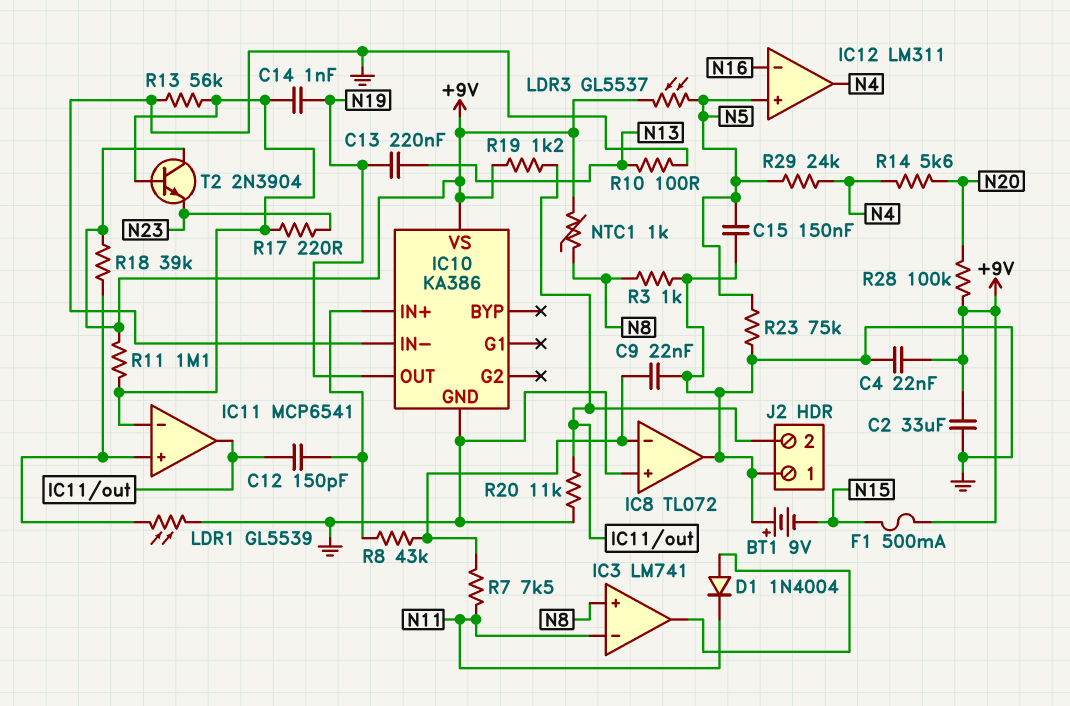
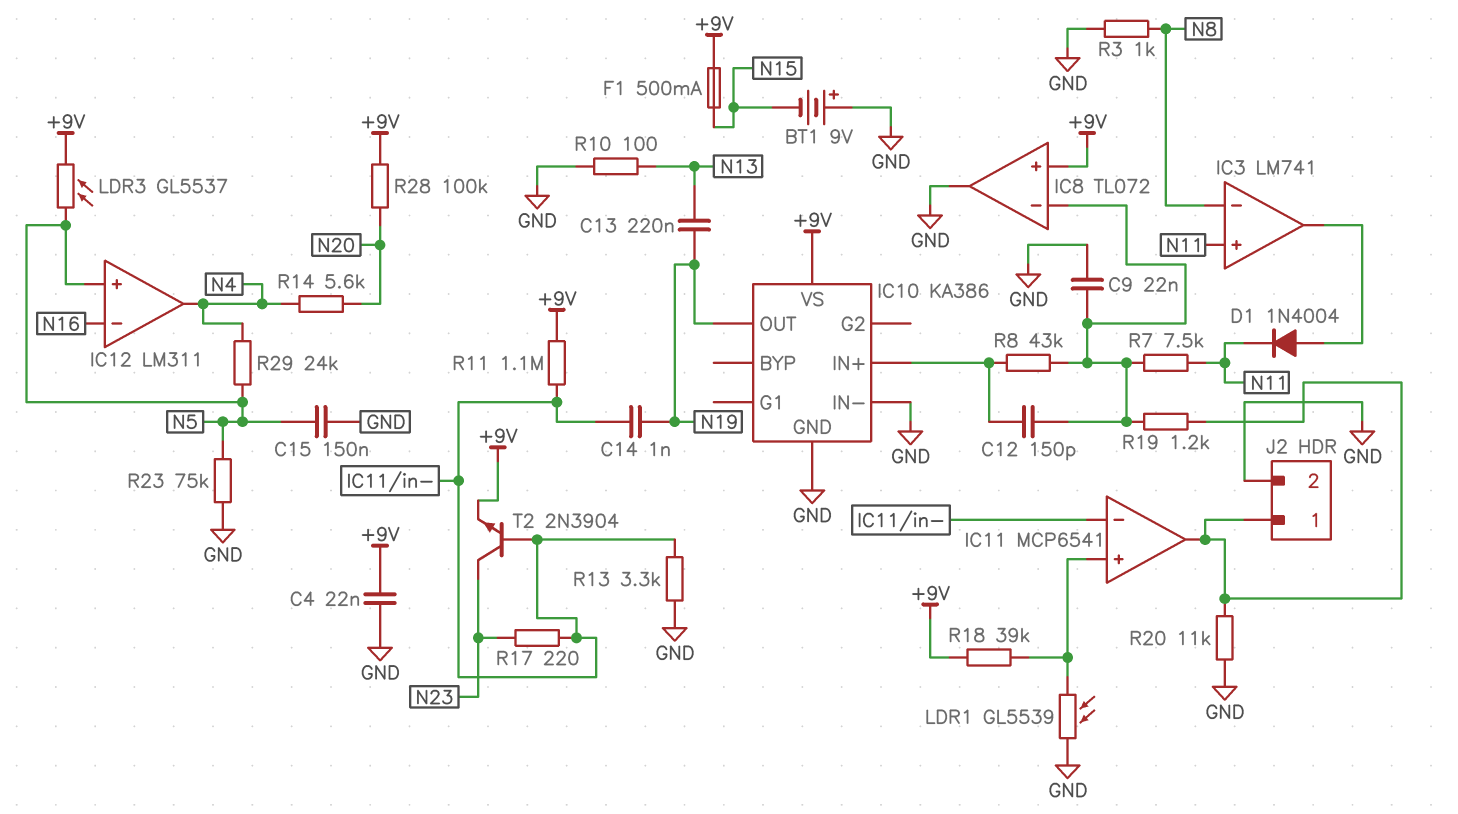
C2: 33uF (+9V, GND) -> none
C12: 150pF (IC10/IN+, IC11/out) -> 150pF (IC8/in-, IC10/IN+)
IC3 pin in+: N8 -> N11
IC3 pin in-: N11 -> N8
IC8 pin in+: GND -> +9V
J2 pin 1: GND -> IC11/out
J2 pin 2: IC11/out -> GND
NTC1: 1k (+9V, N8) -> none
R13: 56k (GND, IC11/in-) -> 3.3k (GND, IC11/in-)
R19: 1.2k (+9V, IC11/out) -> 1.2k (IC8/in-, IC11/out)
T2: NPN 2N3904 (B IC11/in-, C +9V, E N23) -> NPN 2N3904 (B IC11/in-, C N23, E +9V)

